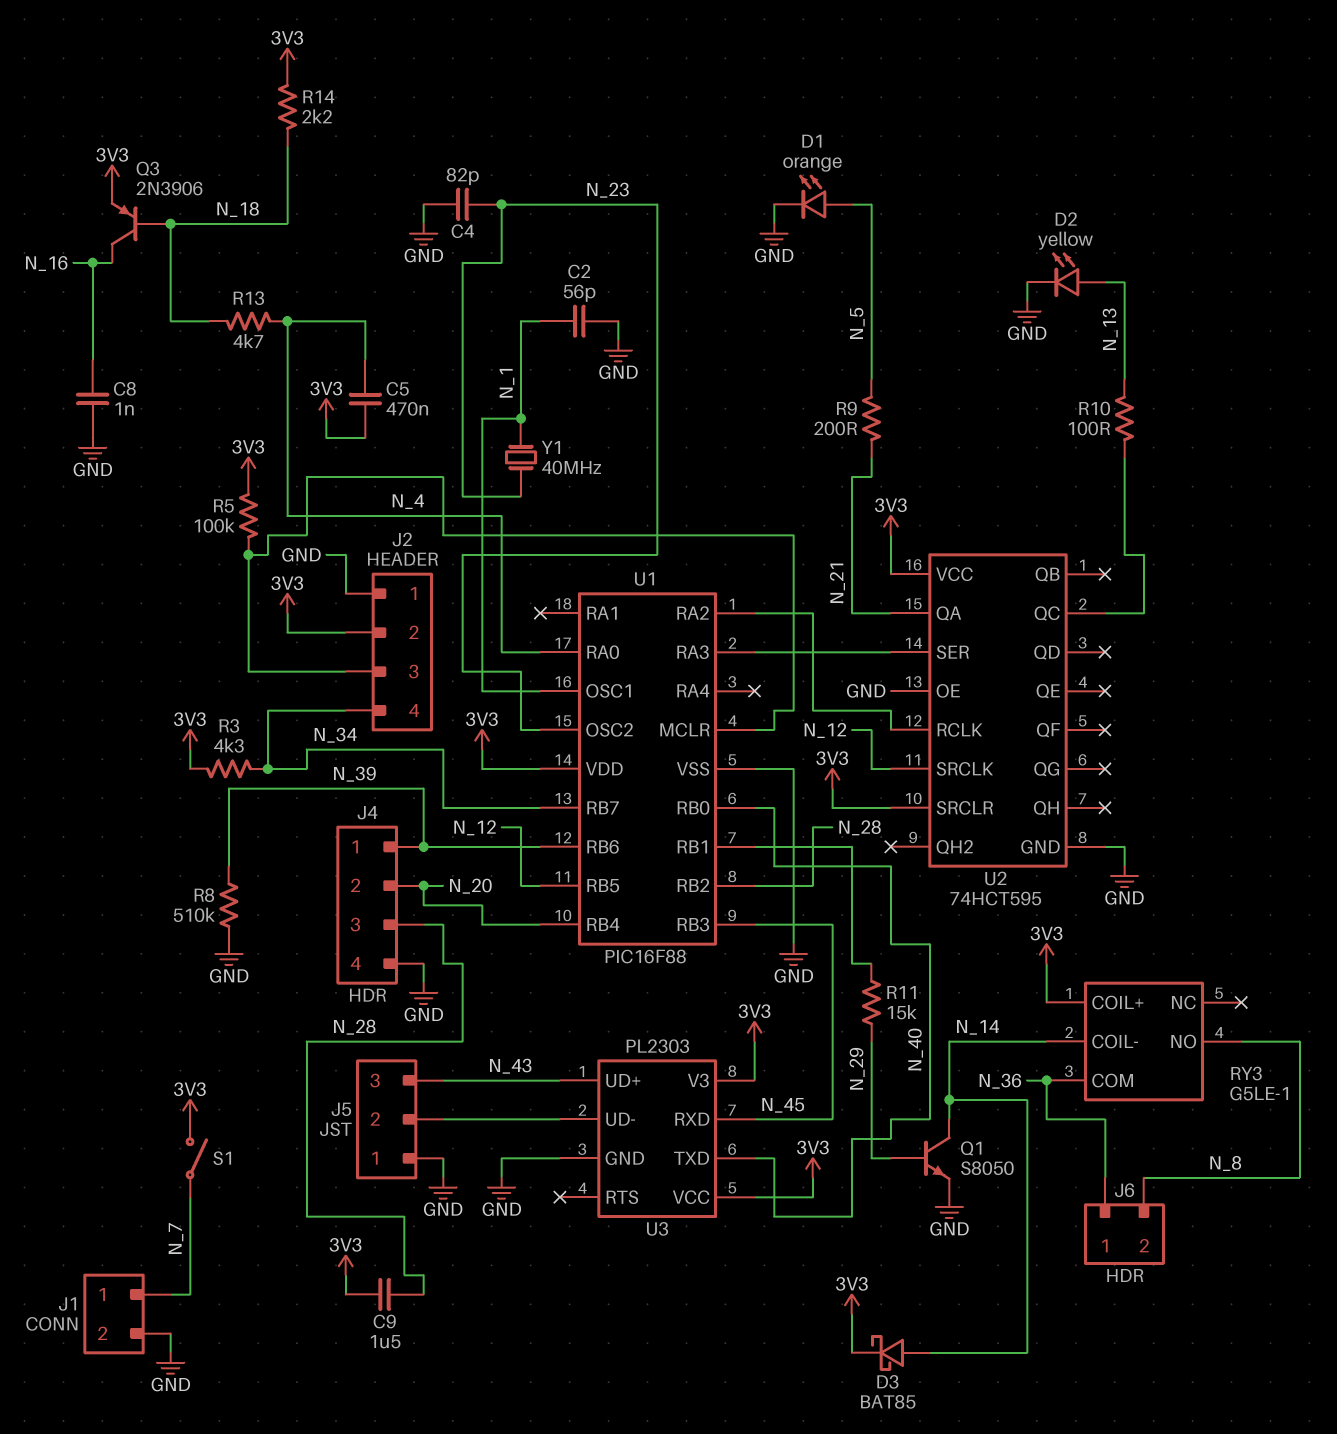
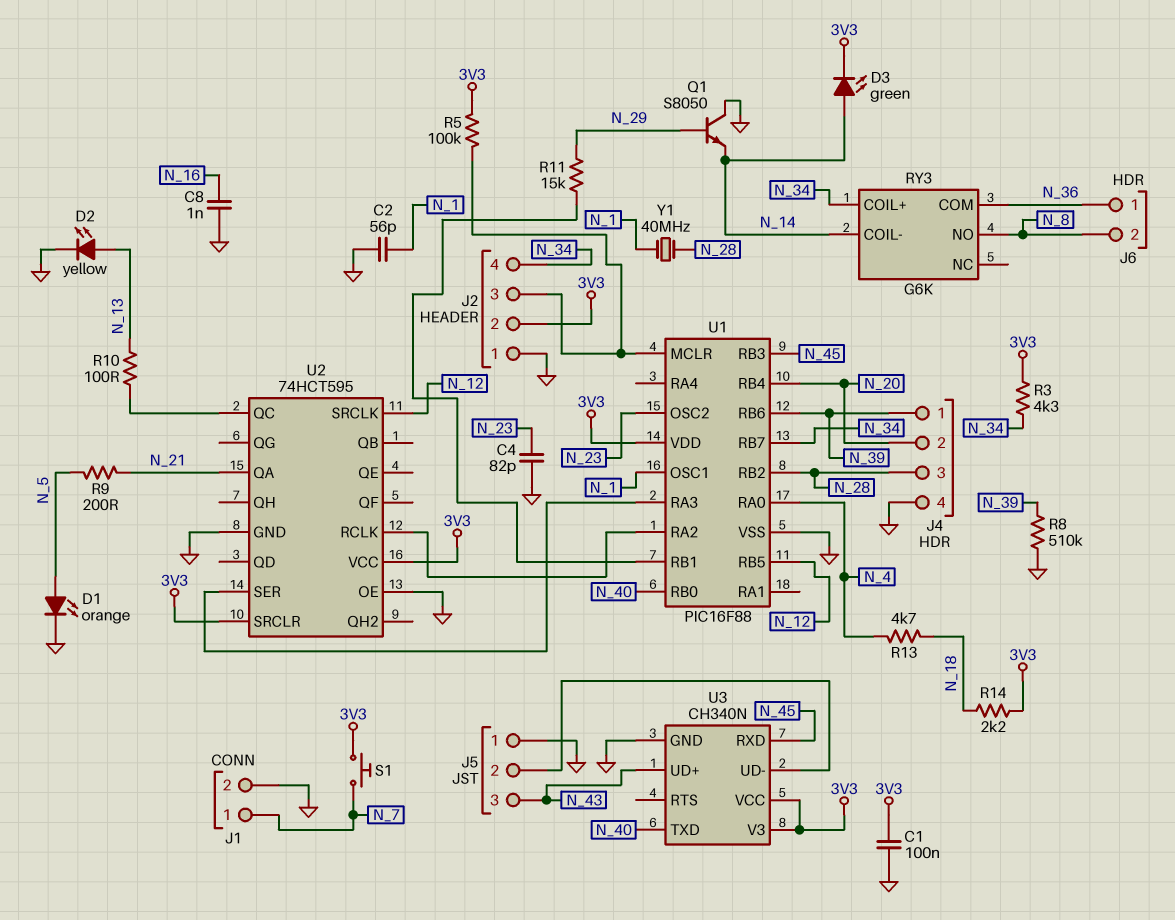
C1: none -> 100nF (3V3, GND)
C5: 470nF (3V3, N_4) -> none
C9: 1.5uF (3V3, N_28) -> none
D3: schottky BAT85 (A N_14, K 3V3) -> LED green (A N_14, K 3V3)
Q1: NPN S8050 (B N_29, C N_14, E GND) -> NPN S8050 (B N_29, C GND, E N_14)
Q3: PNP 2N3906 (B N_18, C N_16, E 3V3) -> none
RY3: G5LE-1 -> G6K
RY3 pin COIL+: 3V3 -> N_34
S1: switch (3V3, N_7) -> button (3V3, N_7)
U3: PL2303 -> CH340N
Y1: 40MHz (N_1, N_23) -> 40MHz (N_1, N_28)

